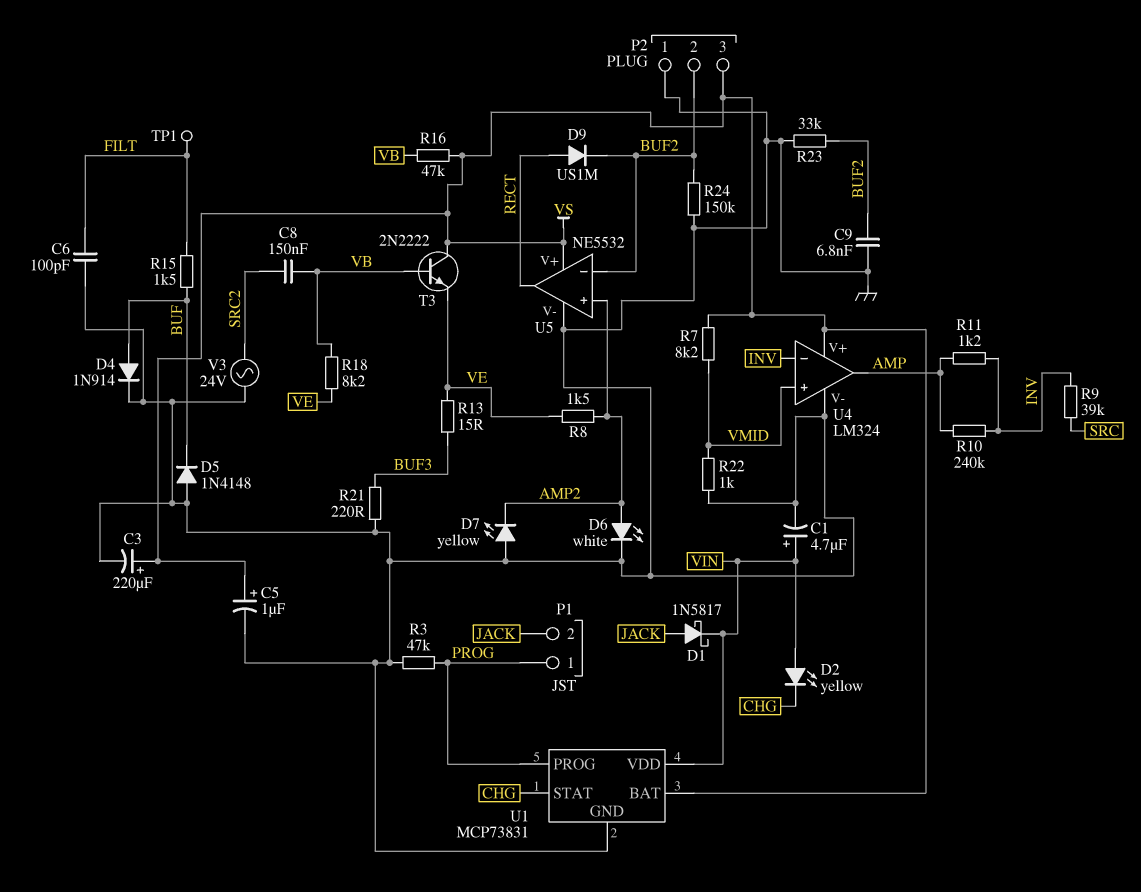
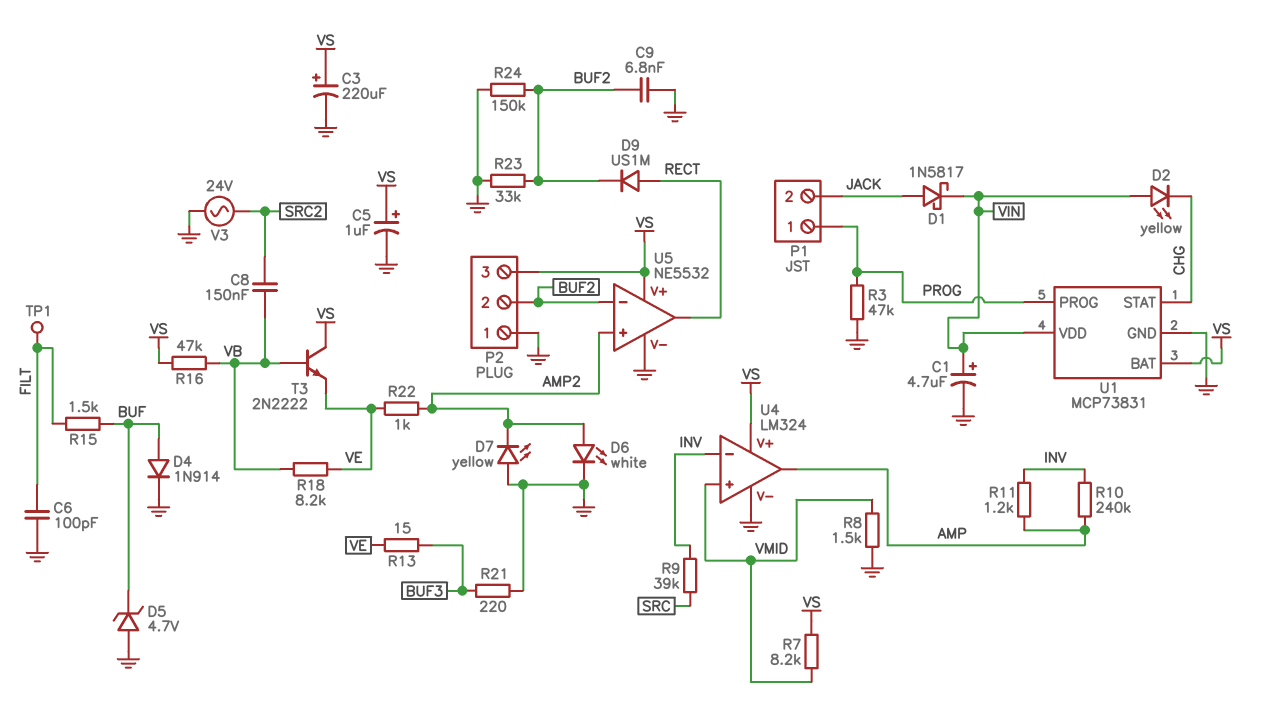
D5: diode 1N4148 (A GND, K BUF) -> zener 4.7V (A GND, K BUF)
R8: 1.5k (AMP2, VE) -> 1.5k (GND, VMID)
R22: 1k (GND, VMID) -> 1k (AMP2, VE)

